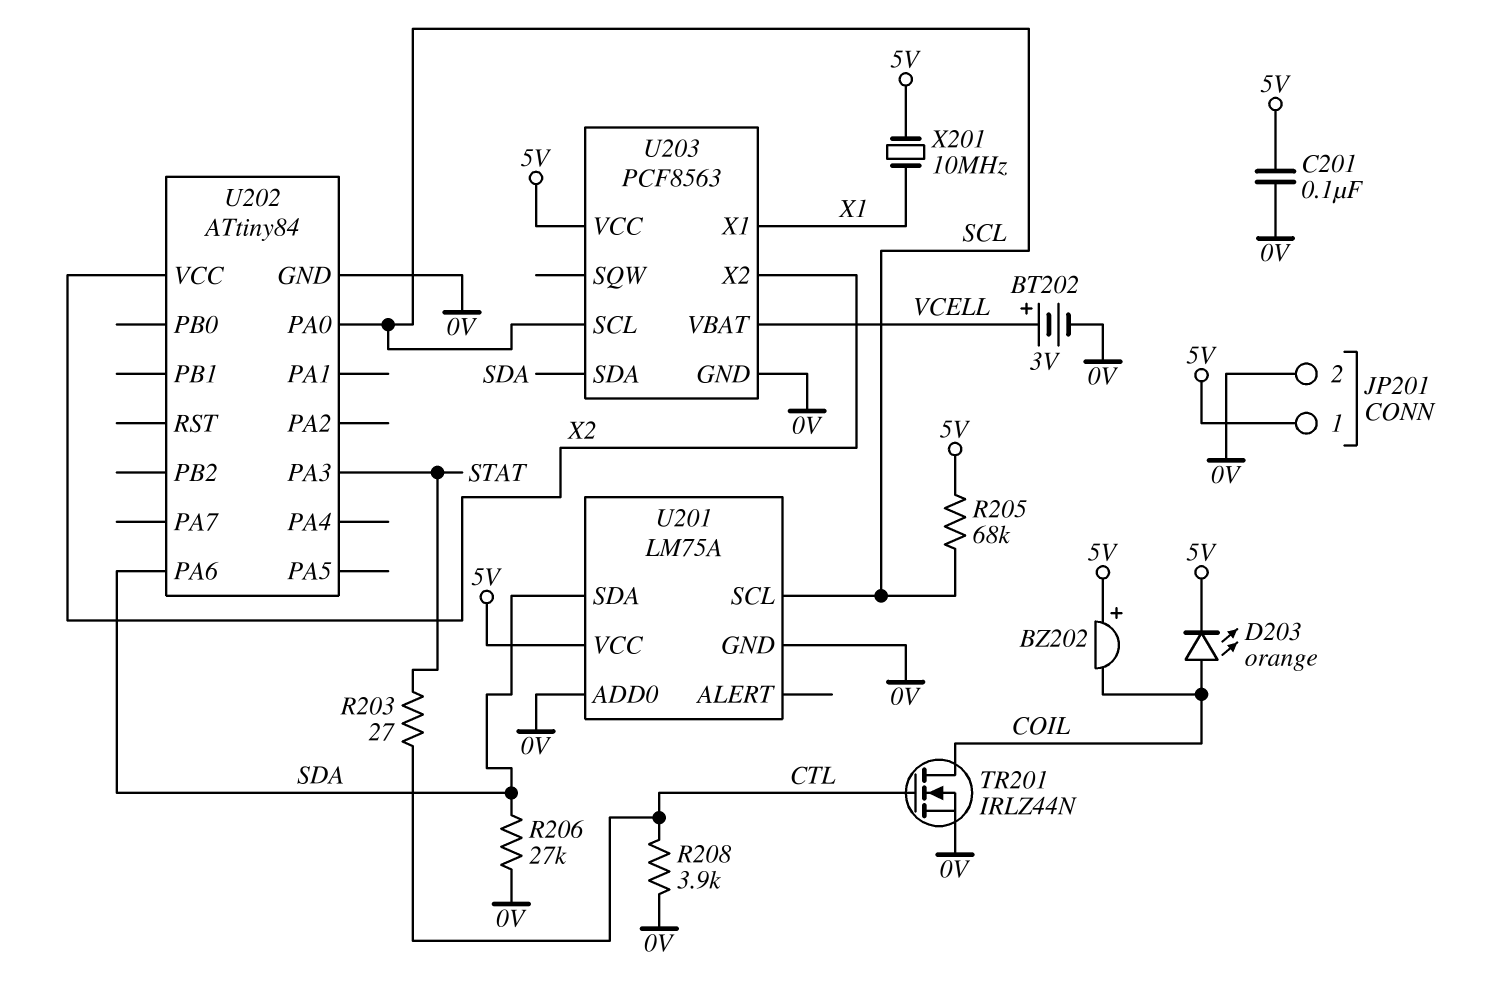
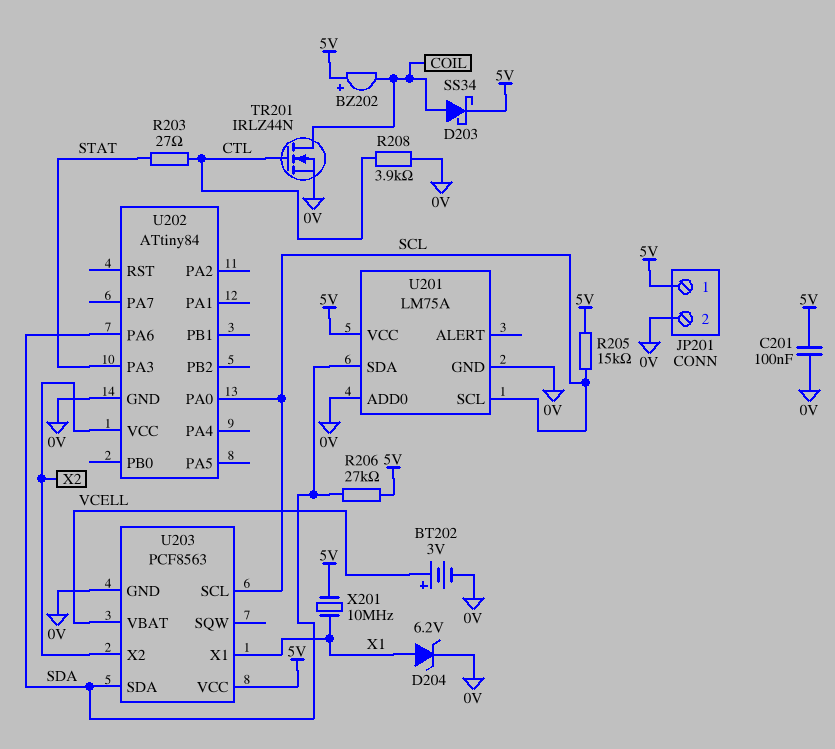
D203: LED orange (A COIL, K 5V) -> schottky SS34 (A COIL, K 5V)
D204: none -> zener 6.2V (A X1, K 0V)
R205: 68k (5V, SCL) -> 15k (5V, SCL)
R206: 27k (0V, SDA) -> 27k (5V, SDA)

